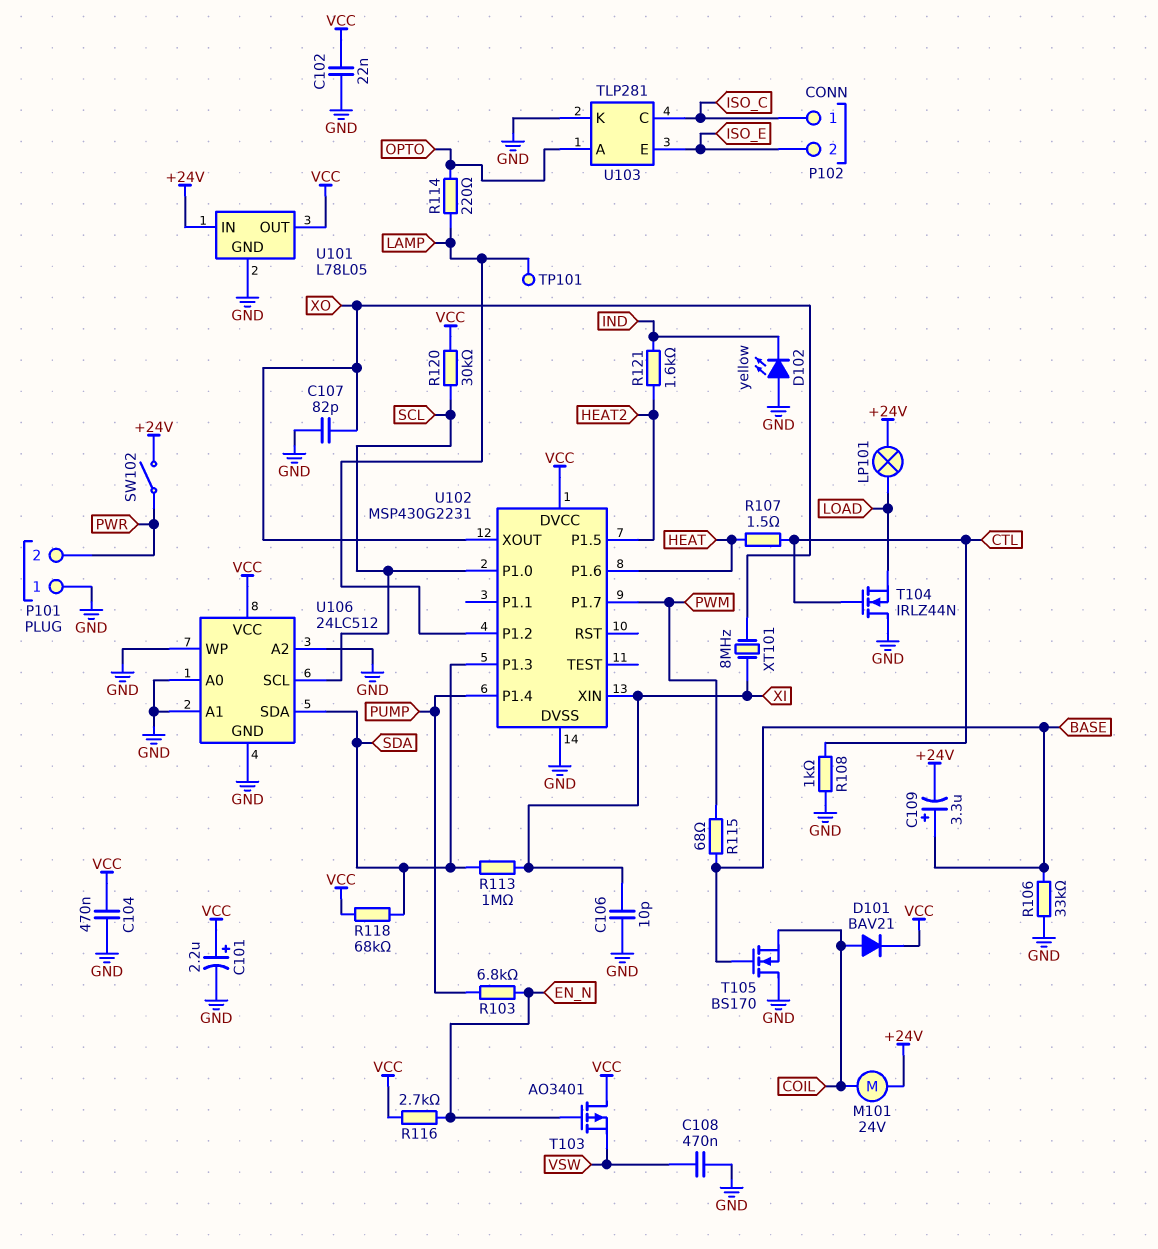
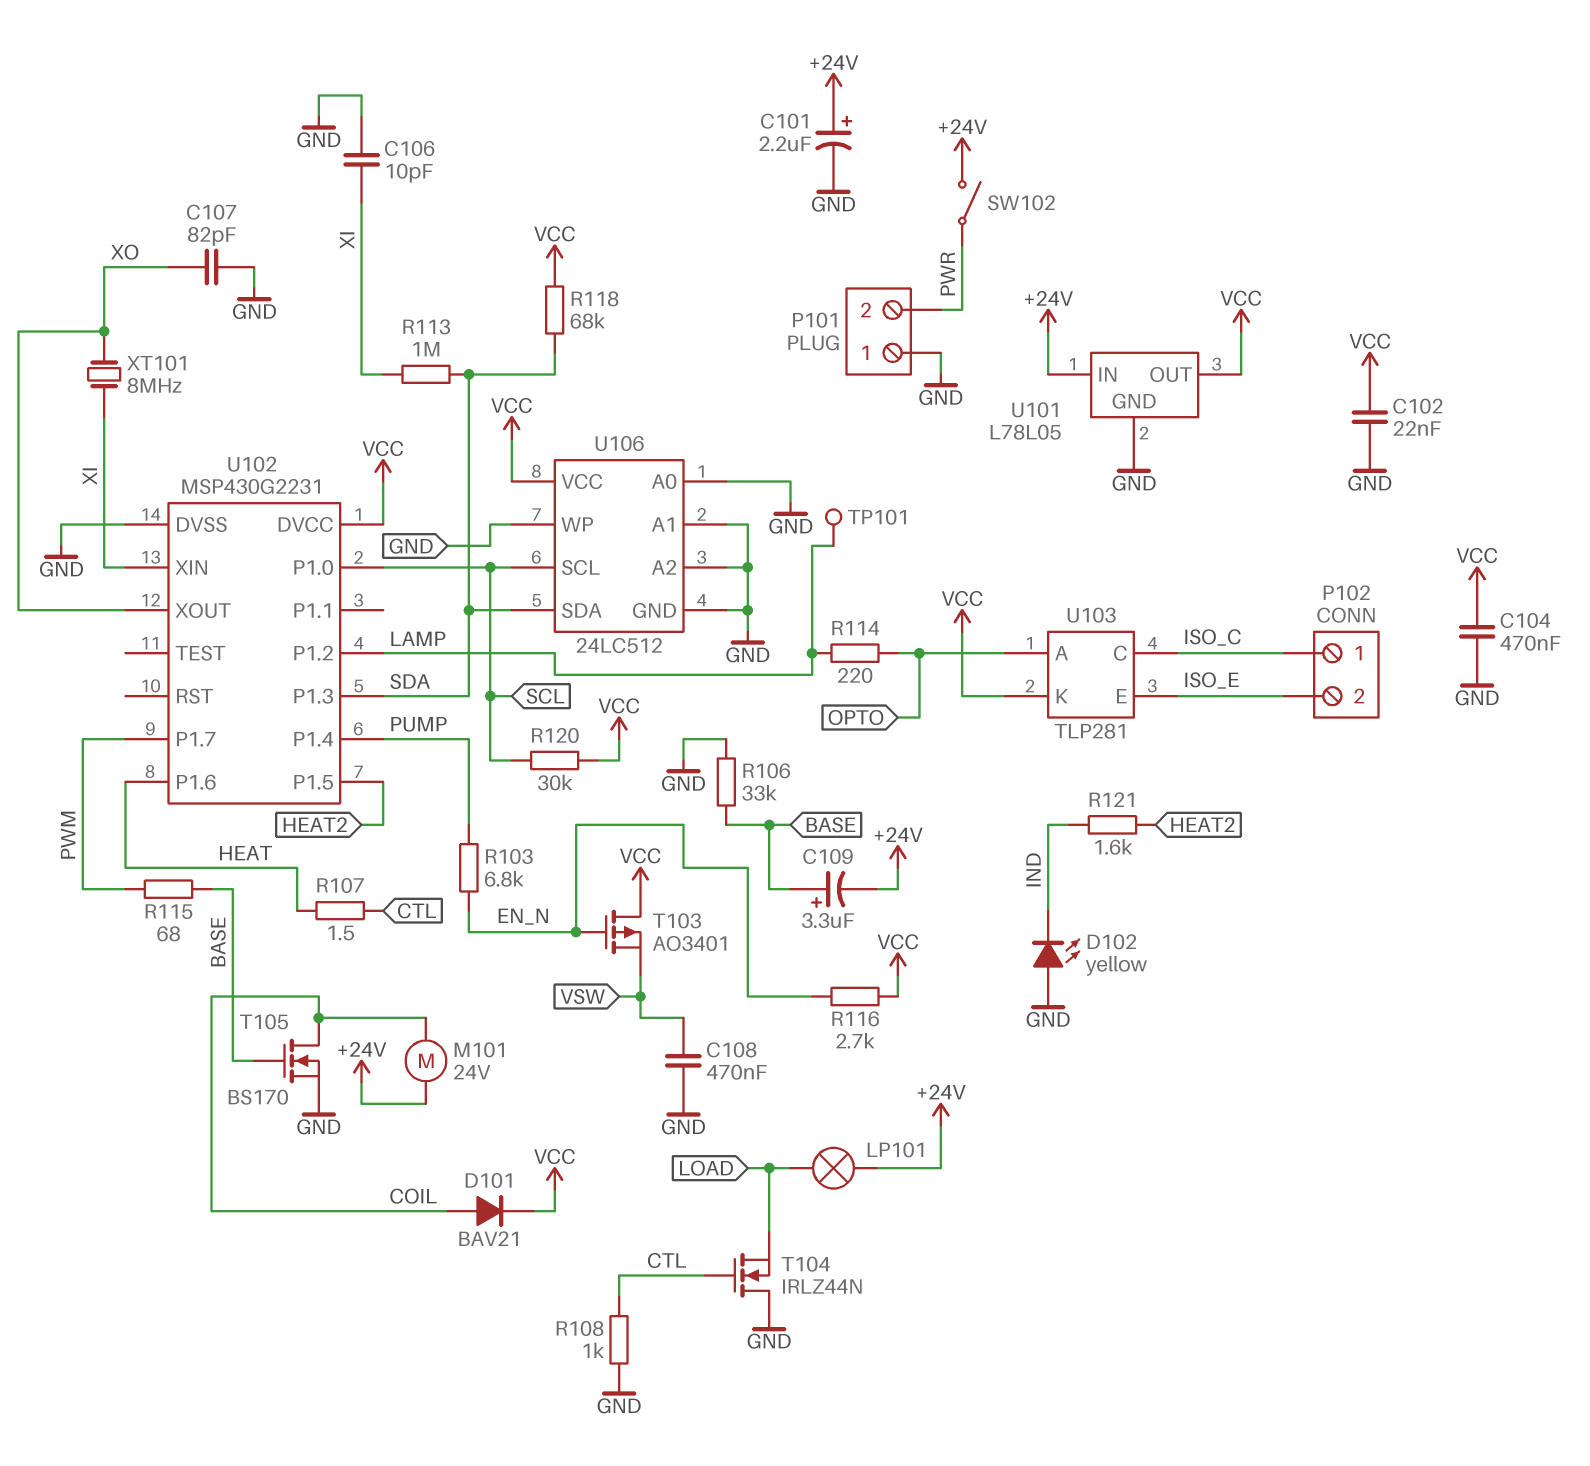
C101: 2.2uF (plus VCC, minus GND) -> 2.2uF (plus +24V, minus GND)
T105: NMOS BS170 (G BASE, D GND, S COIL) -> NMOS BS170 (G BASE, D COIL, S GND)
U103 pin K: GND -> VCC

